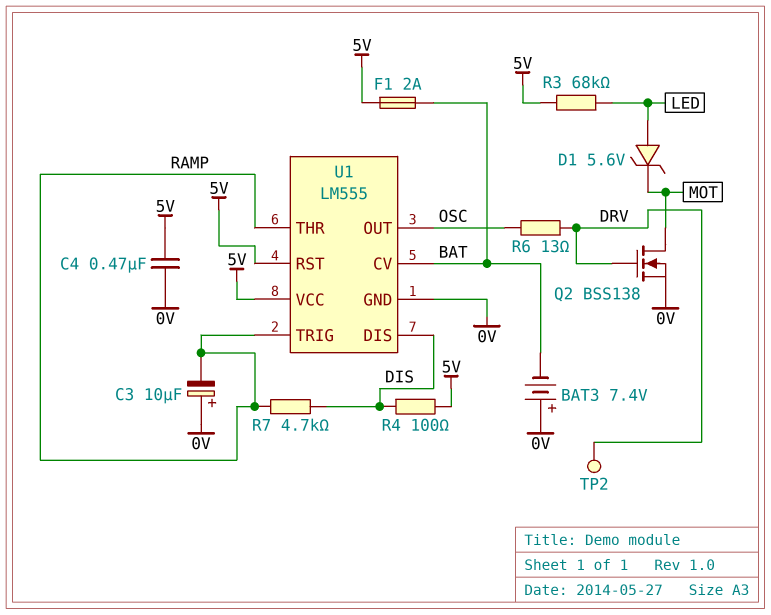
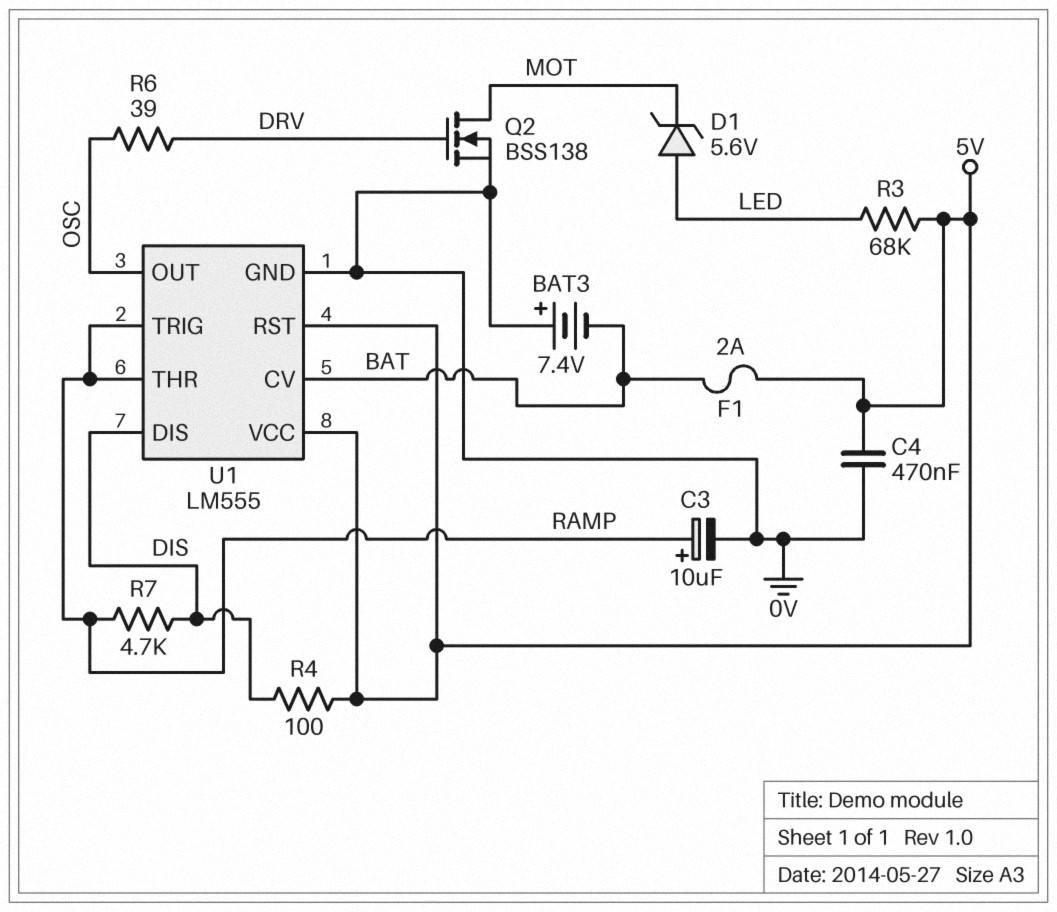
C3: 10uF (plus 0V, minus RAMP) -> 10uF (plus RAMP, minus 0V)
R6: 13 (DRV, OSC) -> 39 (DRV, OSC)
TP2: test point (DRV) -> none

